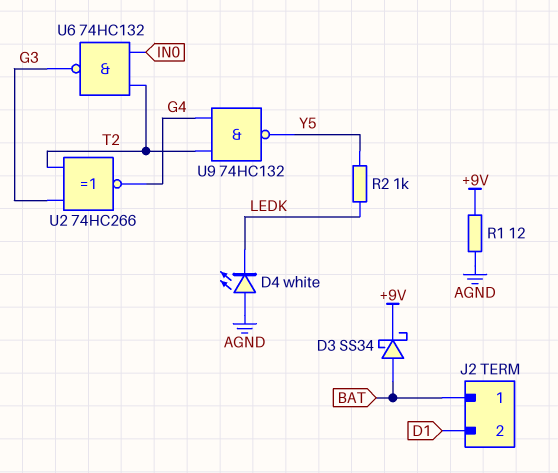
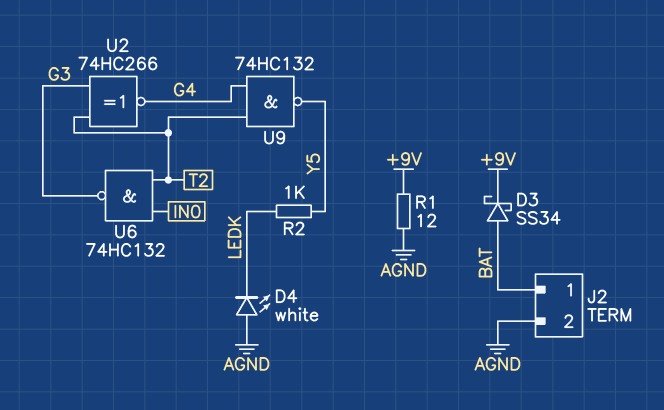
J2 pin 2: D1 -> AGND

